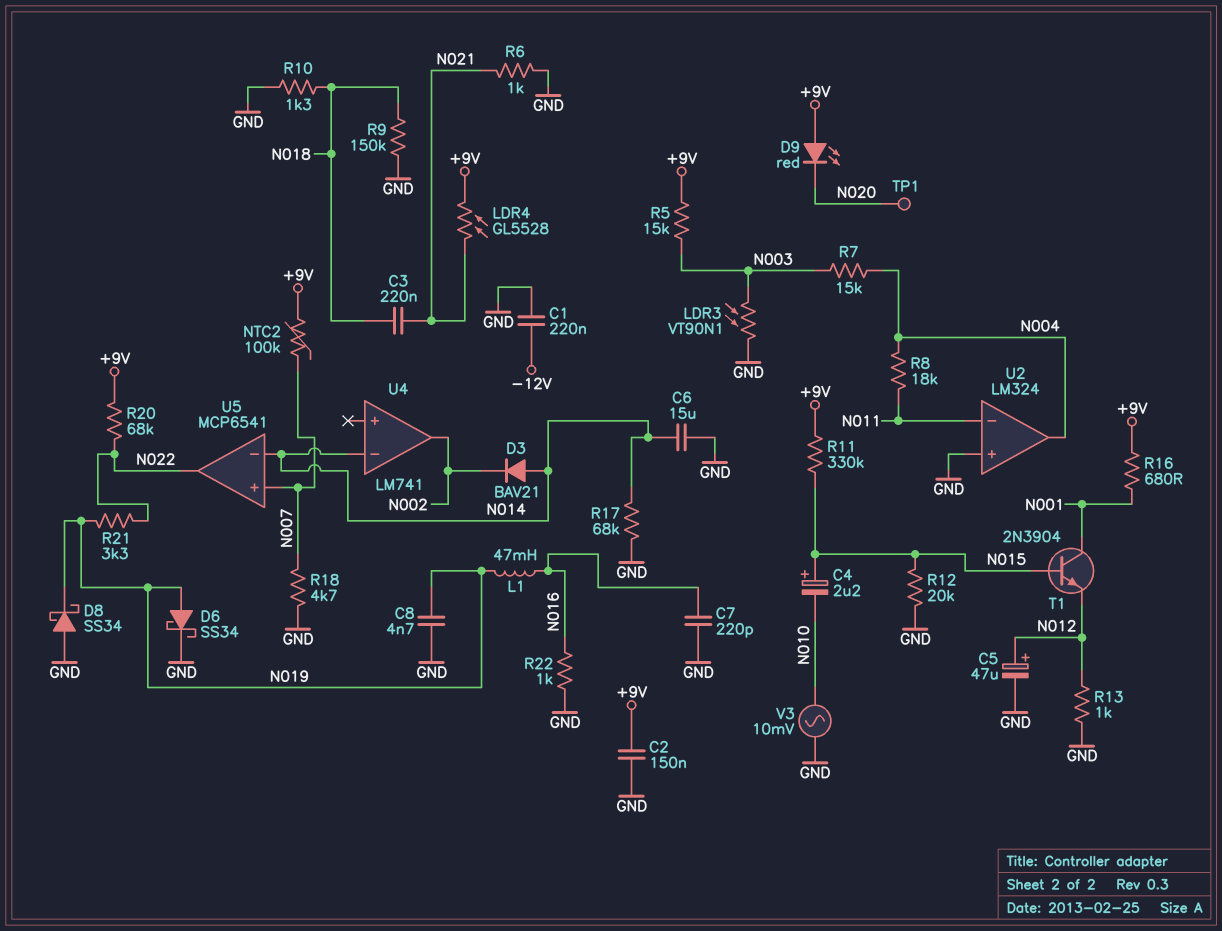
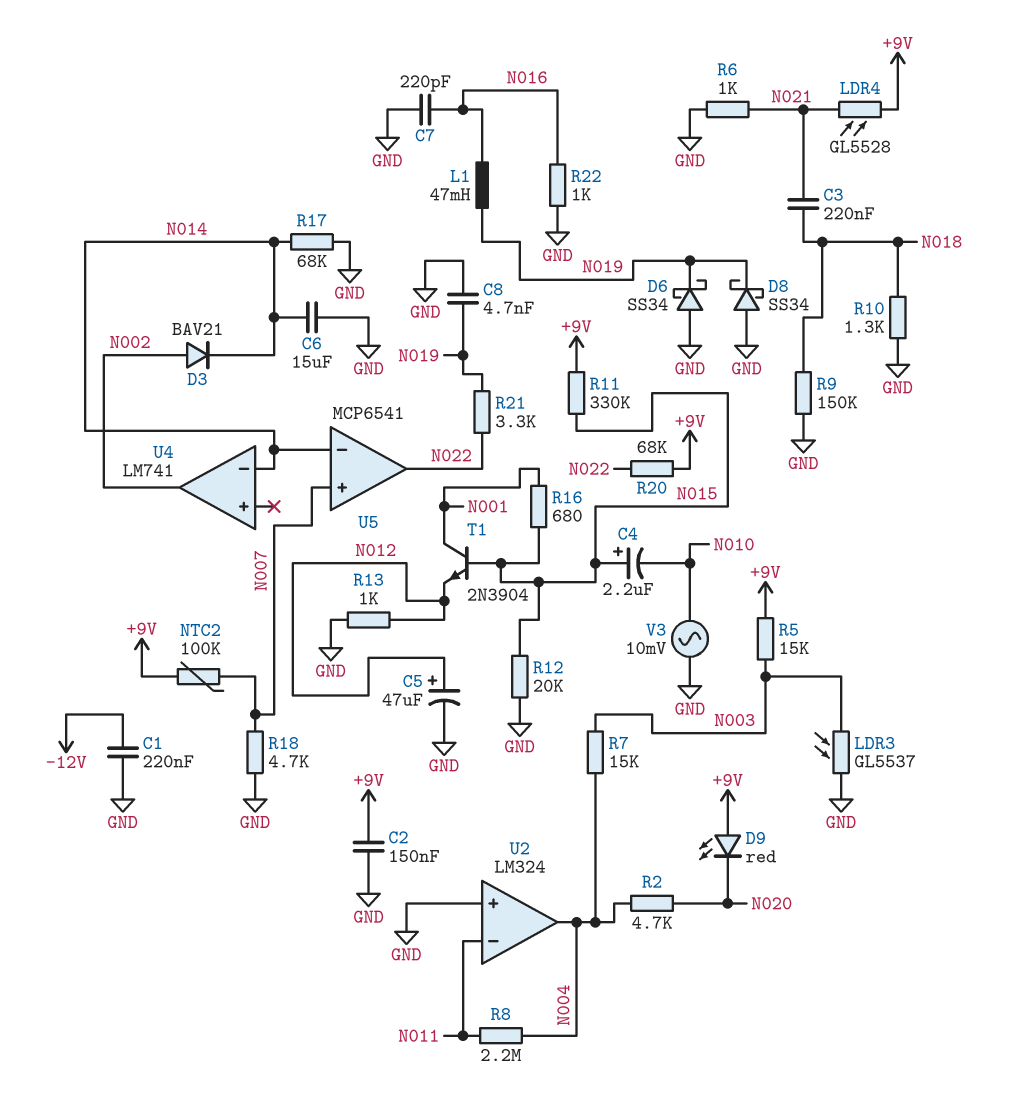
D3: diode BAV21 (A N014, K N002) -> diode BAV21 (A N002, K N014)
D6: schottky SS34 (A N019, K GND) -> schottky SS34 (A GND, K N019)
LDR3: VT90N1 (GND, N003) -> GL5537 (GND, N003)
R2: none -> 4.7k (N004, N020)
R8: 18k (N004, N011) -> 2.2M (N004, N011)
R16: 680 (+9V, N001) -> 680 (N001, N015)
TP1: test point (N020) -> none

